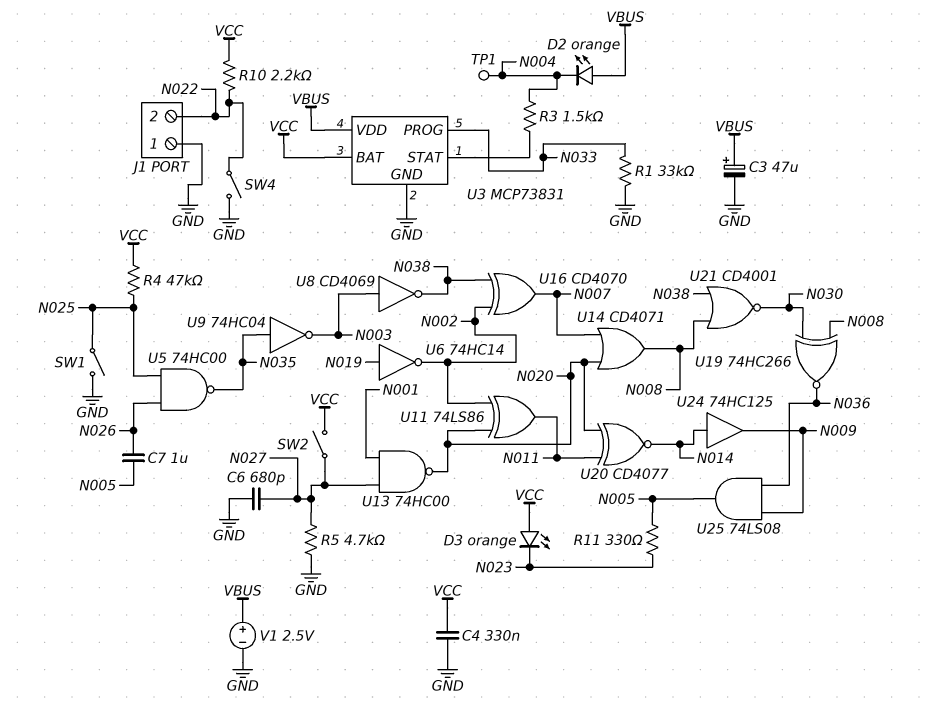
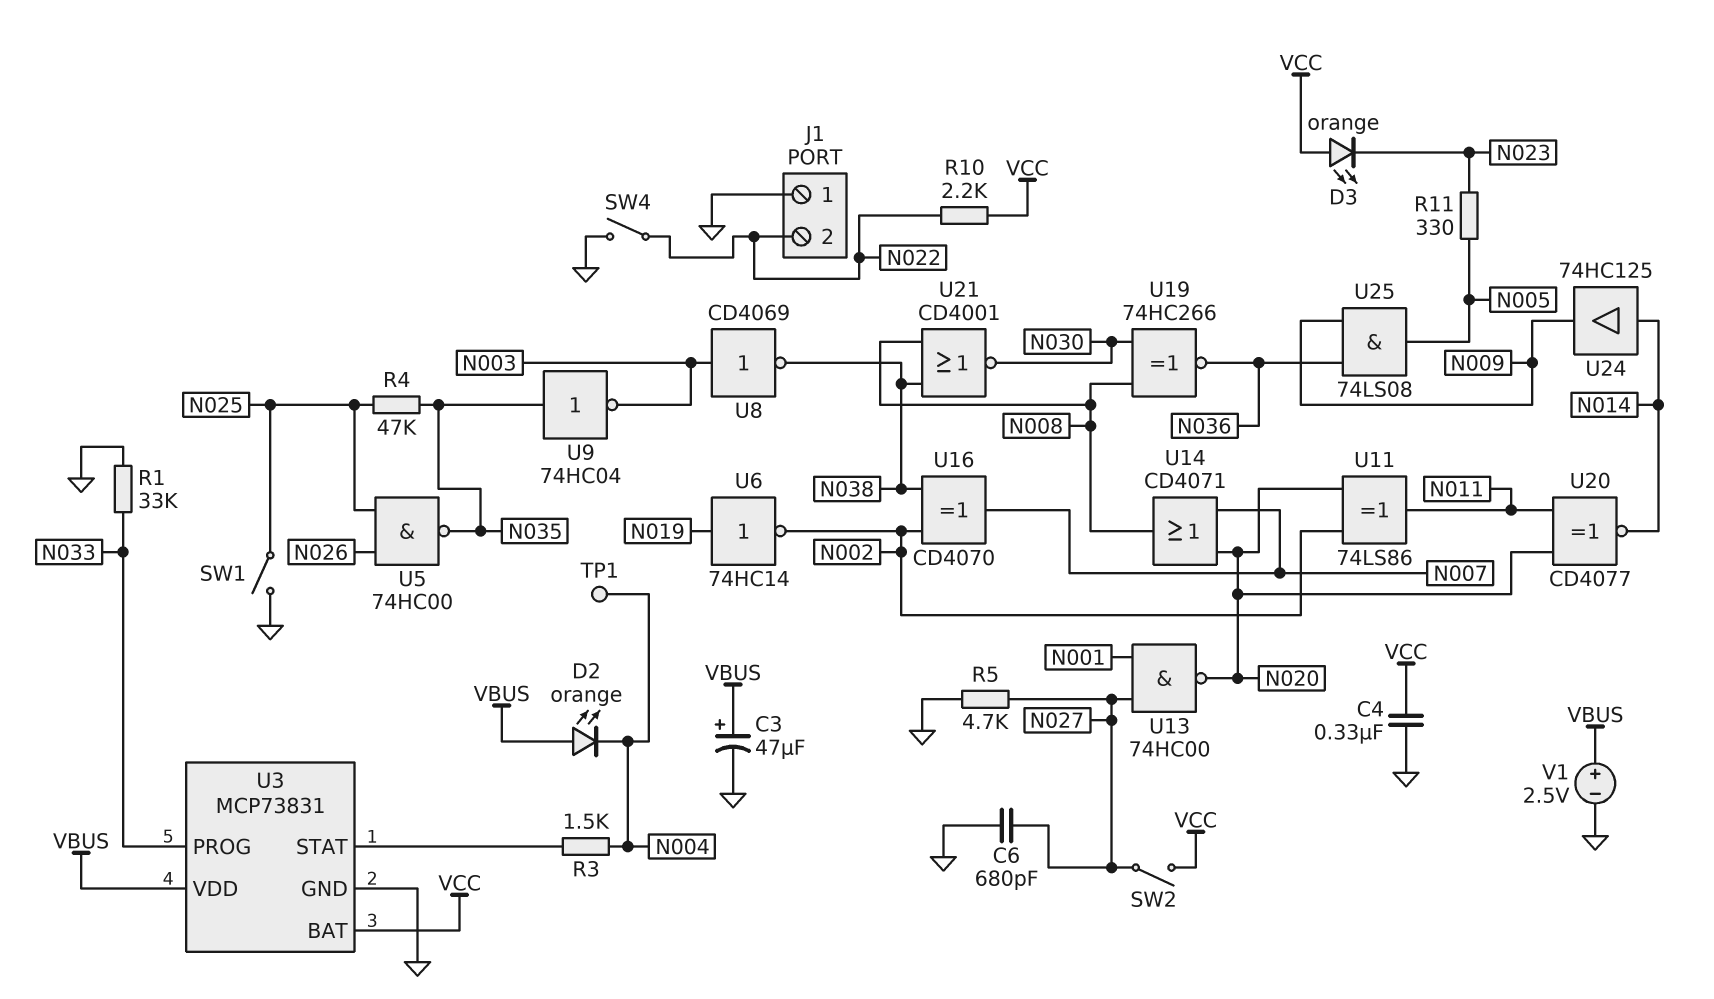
C7: 1uF (N005, N026) -> none
R4: 47k (N025, VCC) -> 47k (N025, N035)

